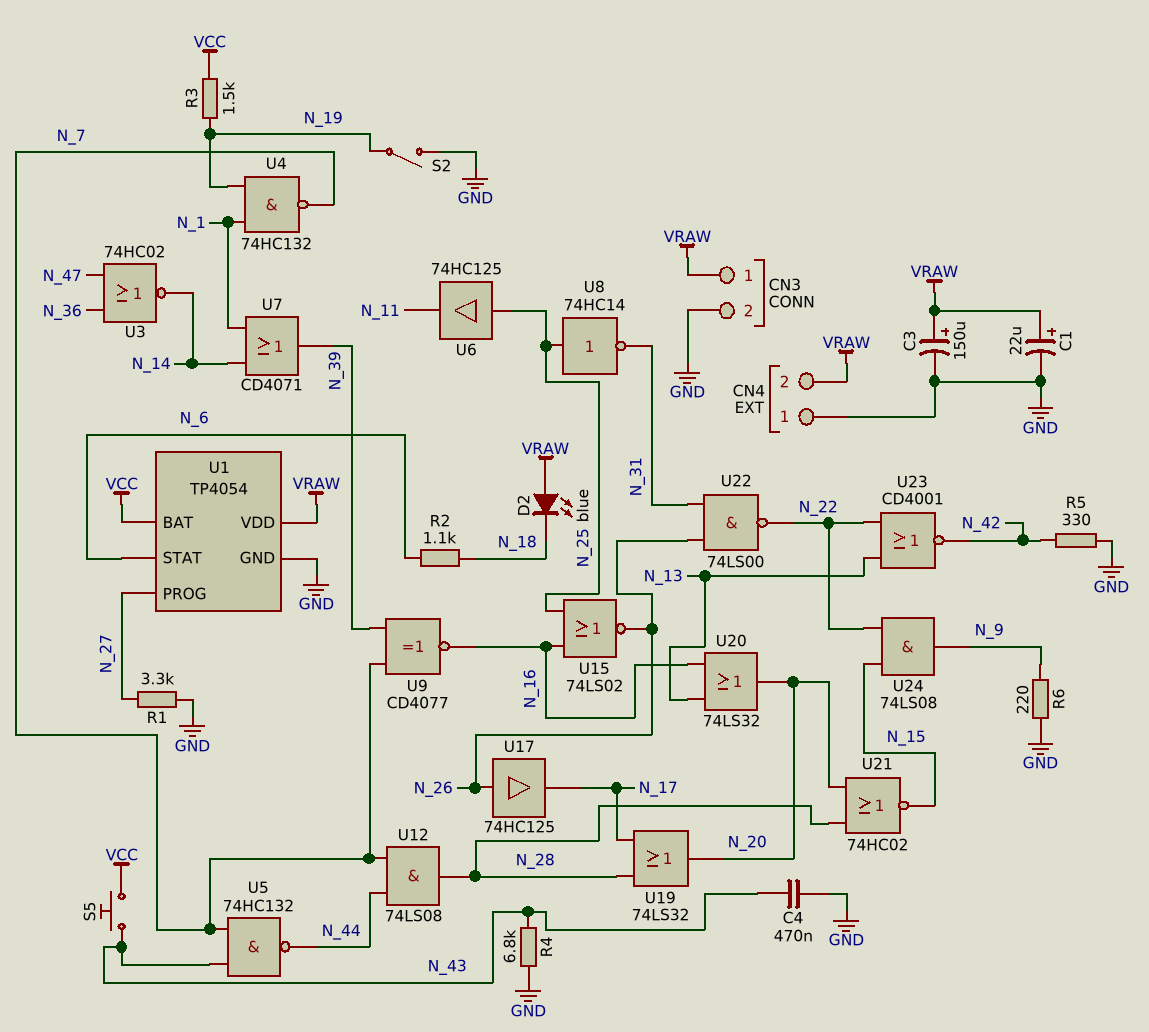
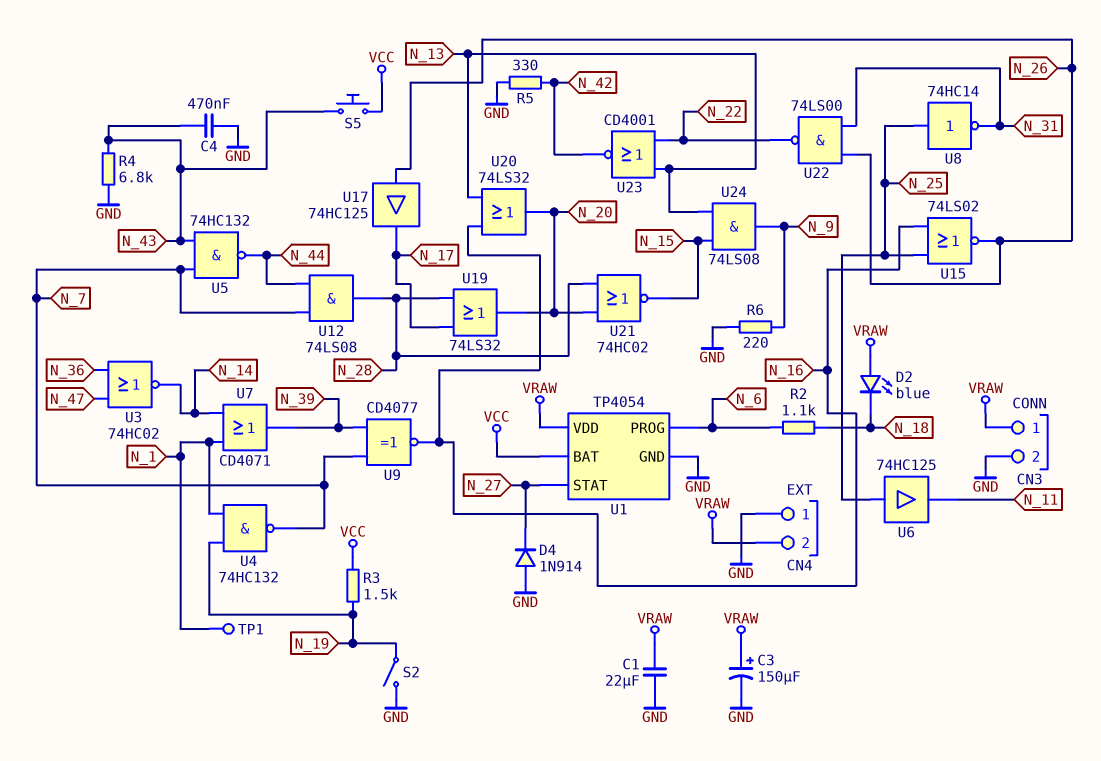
C1: 22uF (plus VRAW, minus GND) -> 22uF (GND, VRAW)
D4: none -> diode 1N914 (A GND, K N_27)
R1: 3.3k (GND, N_27) -> none
TP1: none -> test point (N_1)
U1 pin PROG: N_27 -> N_6
U1 pin STAT: N_6 -> N_27
U24: AND 74LS08 (in N_15, in N_22, out N_9) -> AND 74LS08 (in N_13, in N_15, out N_9)

